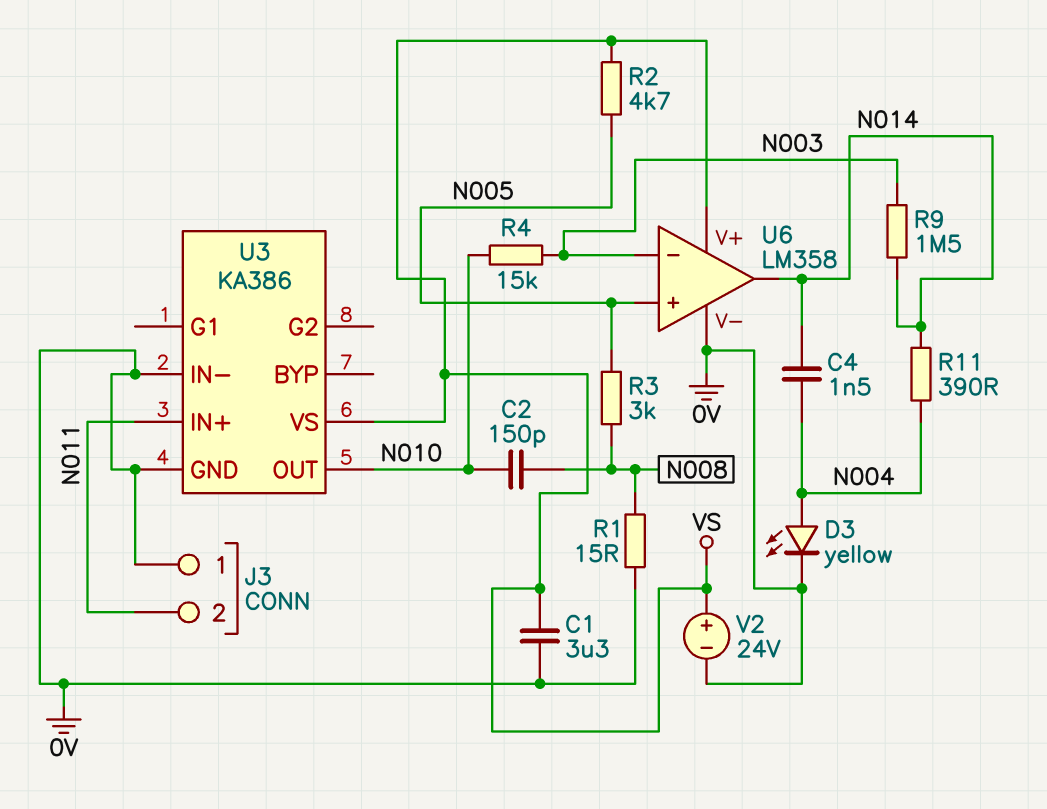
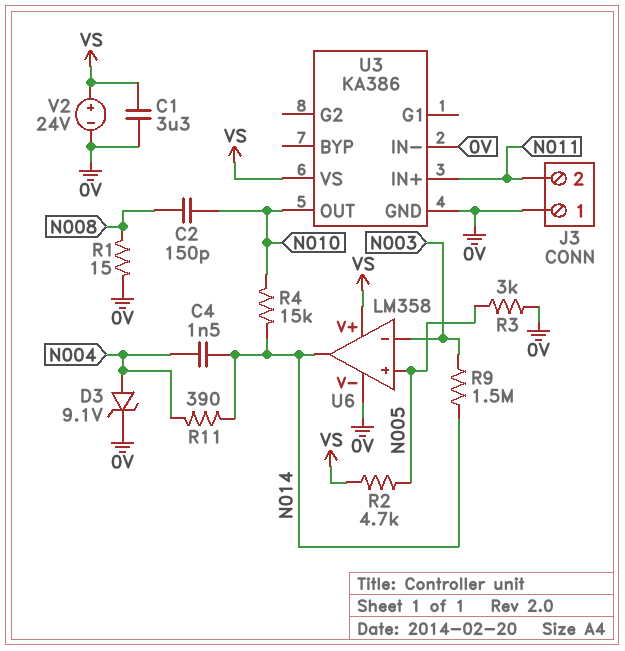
D3: LED yellow (A N004, K 0V) -> zener 9.1V (A N004, K 0V)
R3: 3k (N005, N008) -> 3k (0V, N005)
R4: 15k (N003, N010) -> 15k (N010, N014)

